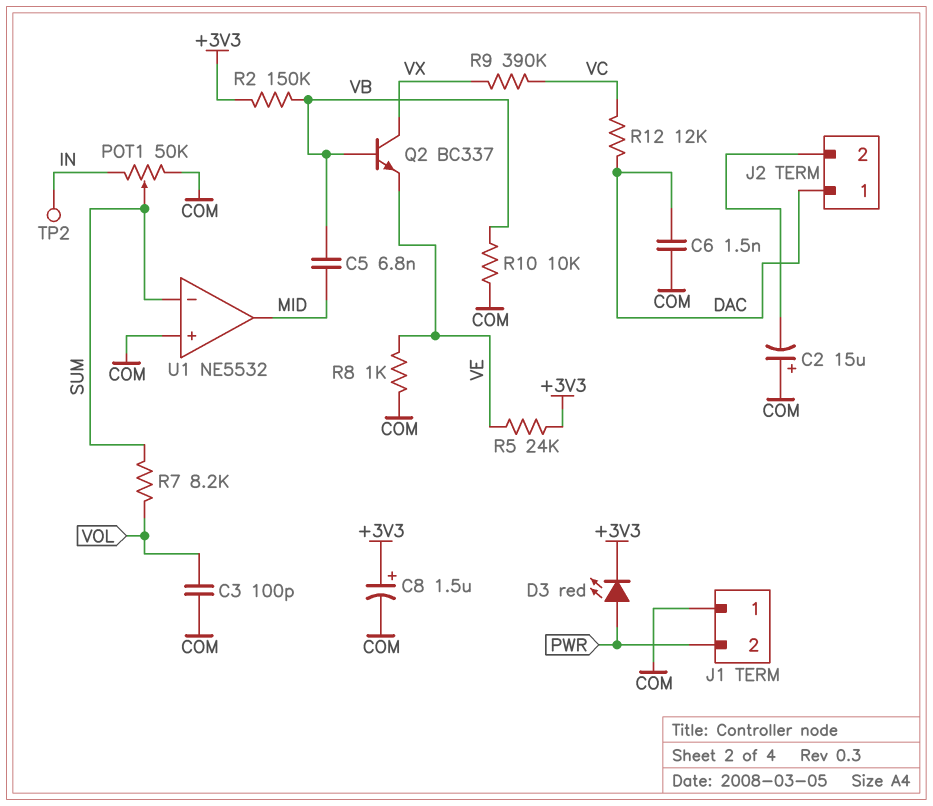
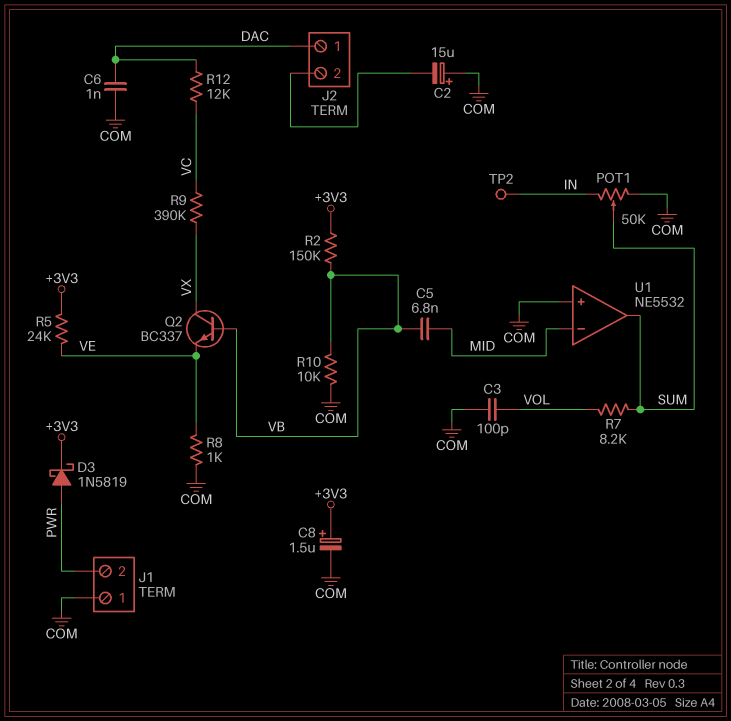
C6: 1.5nF (COM, DAC) -> 1nF (COM, DAC)
D3: LED red (A PWR, K +3V3) -> schottky 1N5819 (A PWR, K +3V3)
U1 pin in-: SUM -> MID
U1 pin out: MID -> SUM

